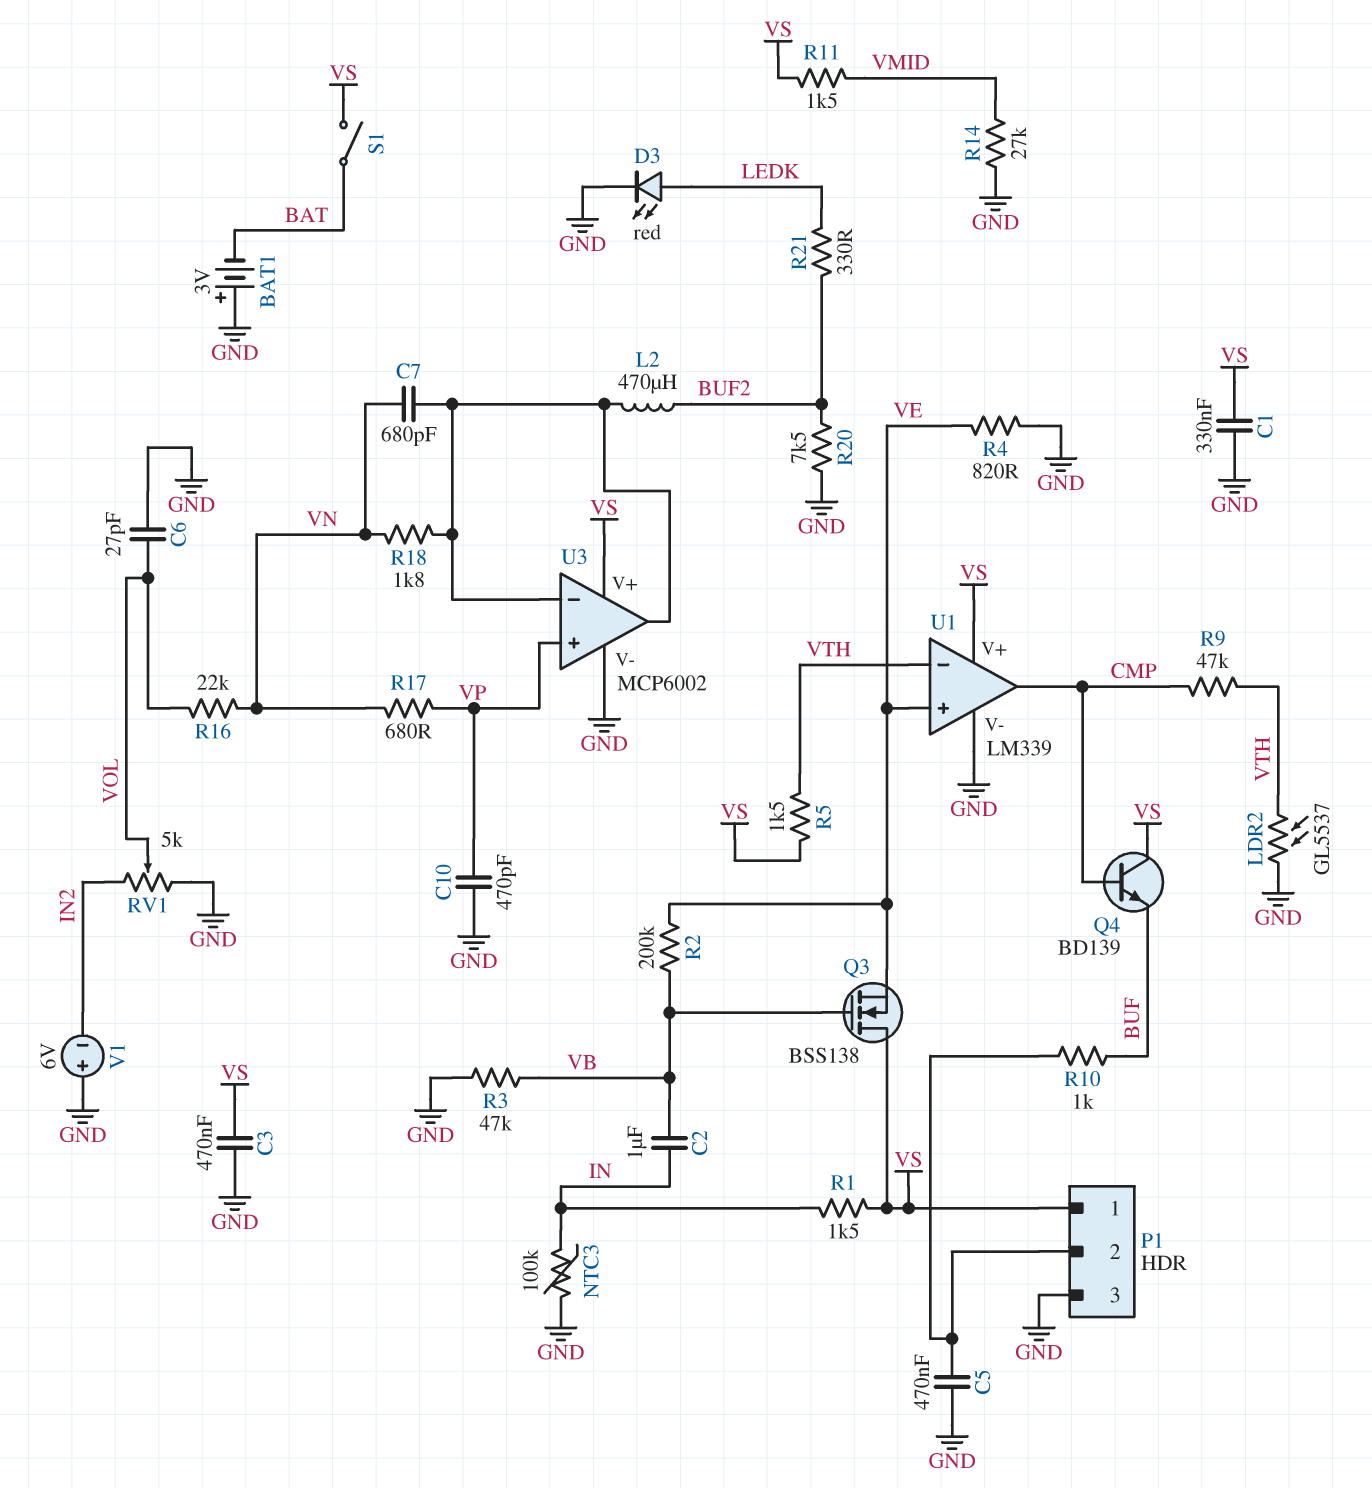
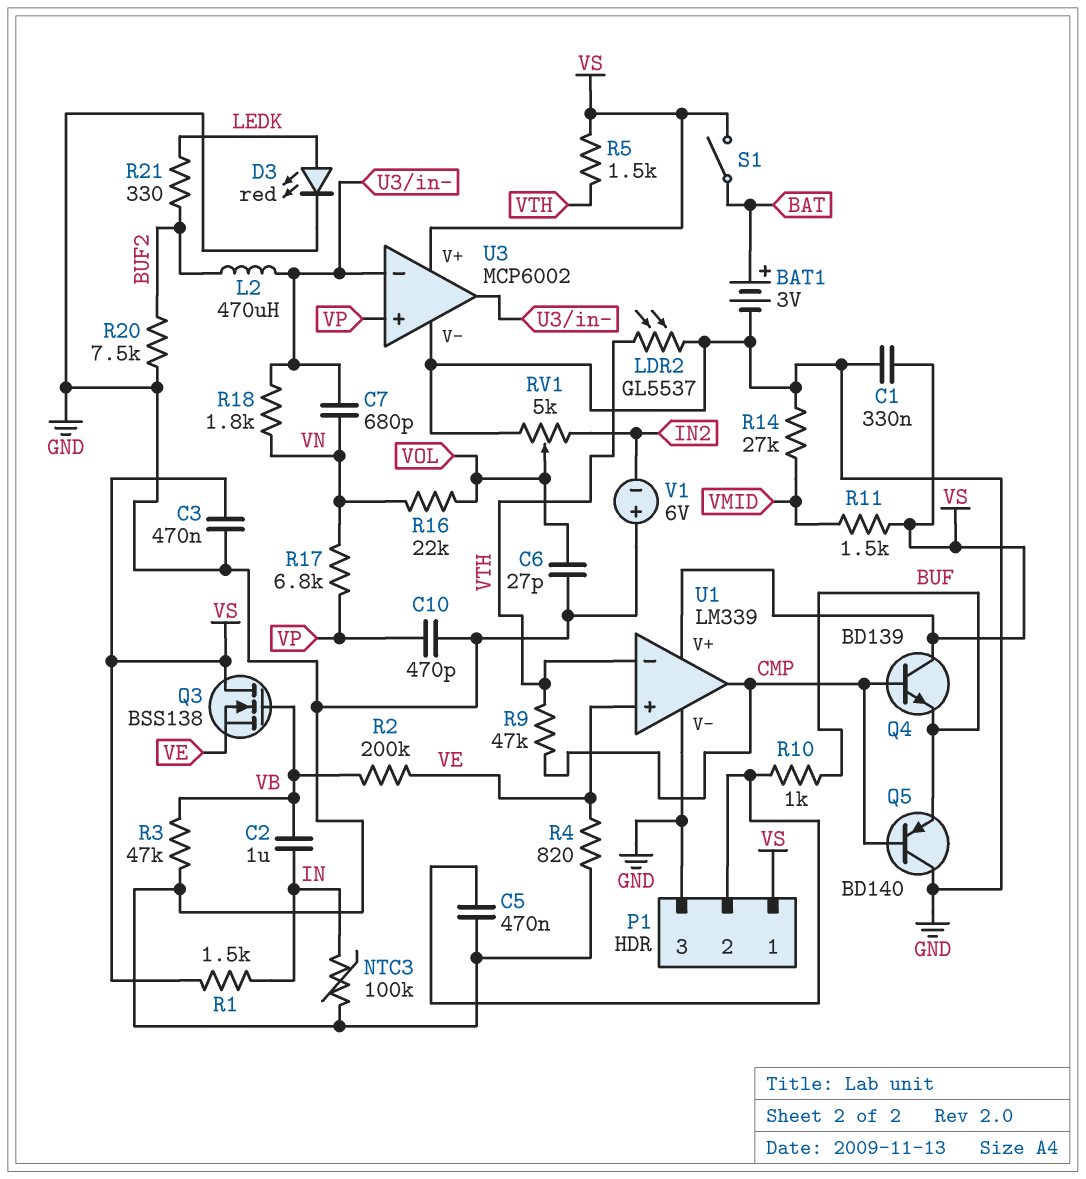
BAT1: 3V (plus GND, minus BAT) -> 3V (plus BAT, minus GND)
Q5: none -> PNP BD140 (B CMP, C GND, E BUF)
R17: 680 (VN, VP) -> 6.8k (VN, VP)

